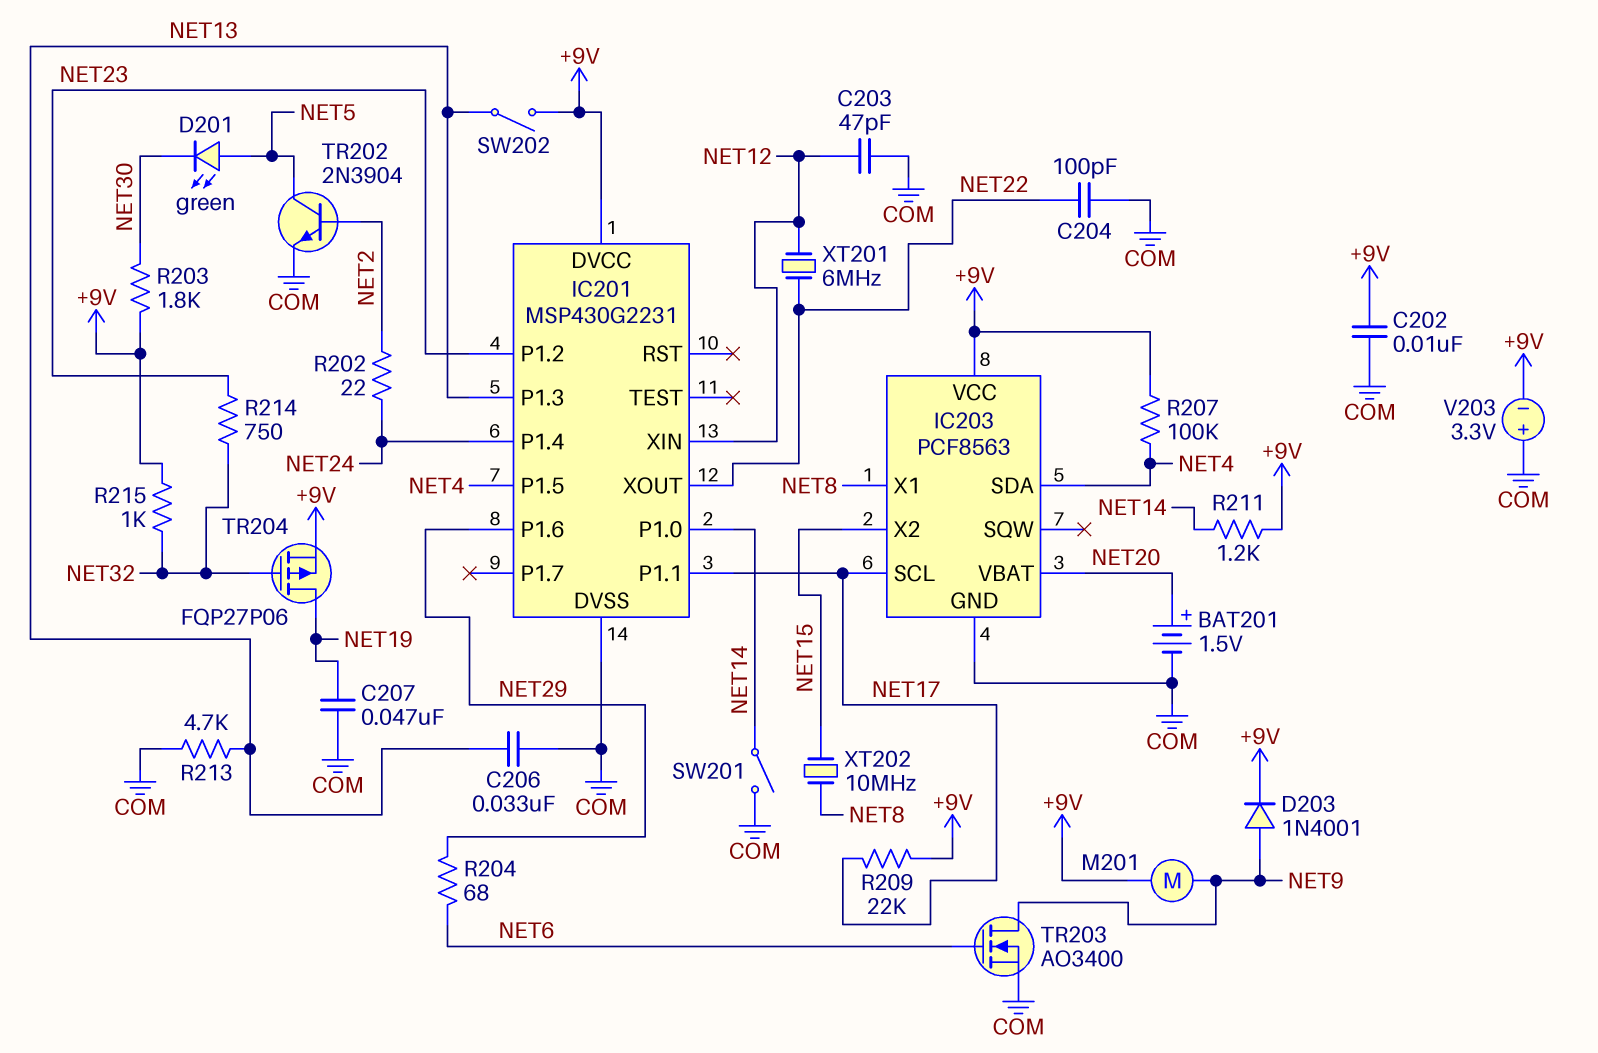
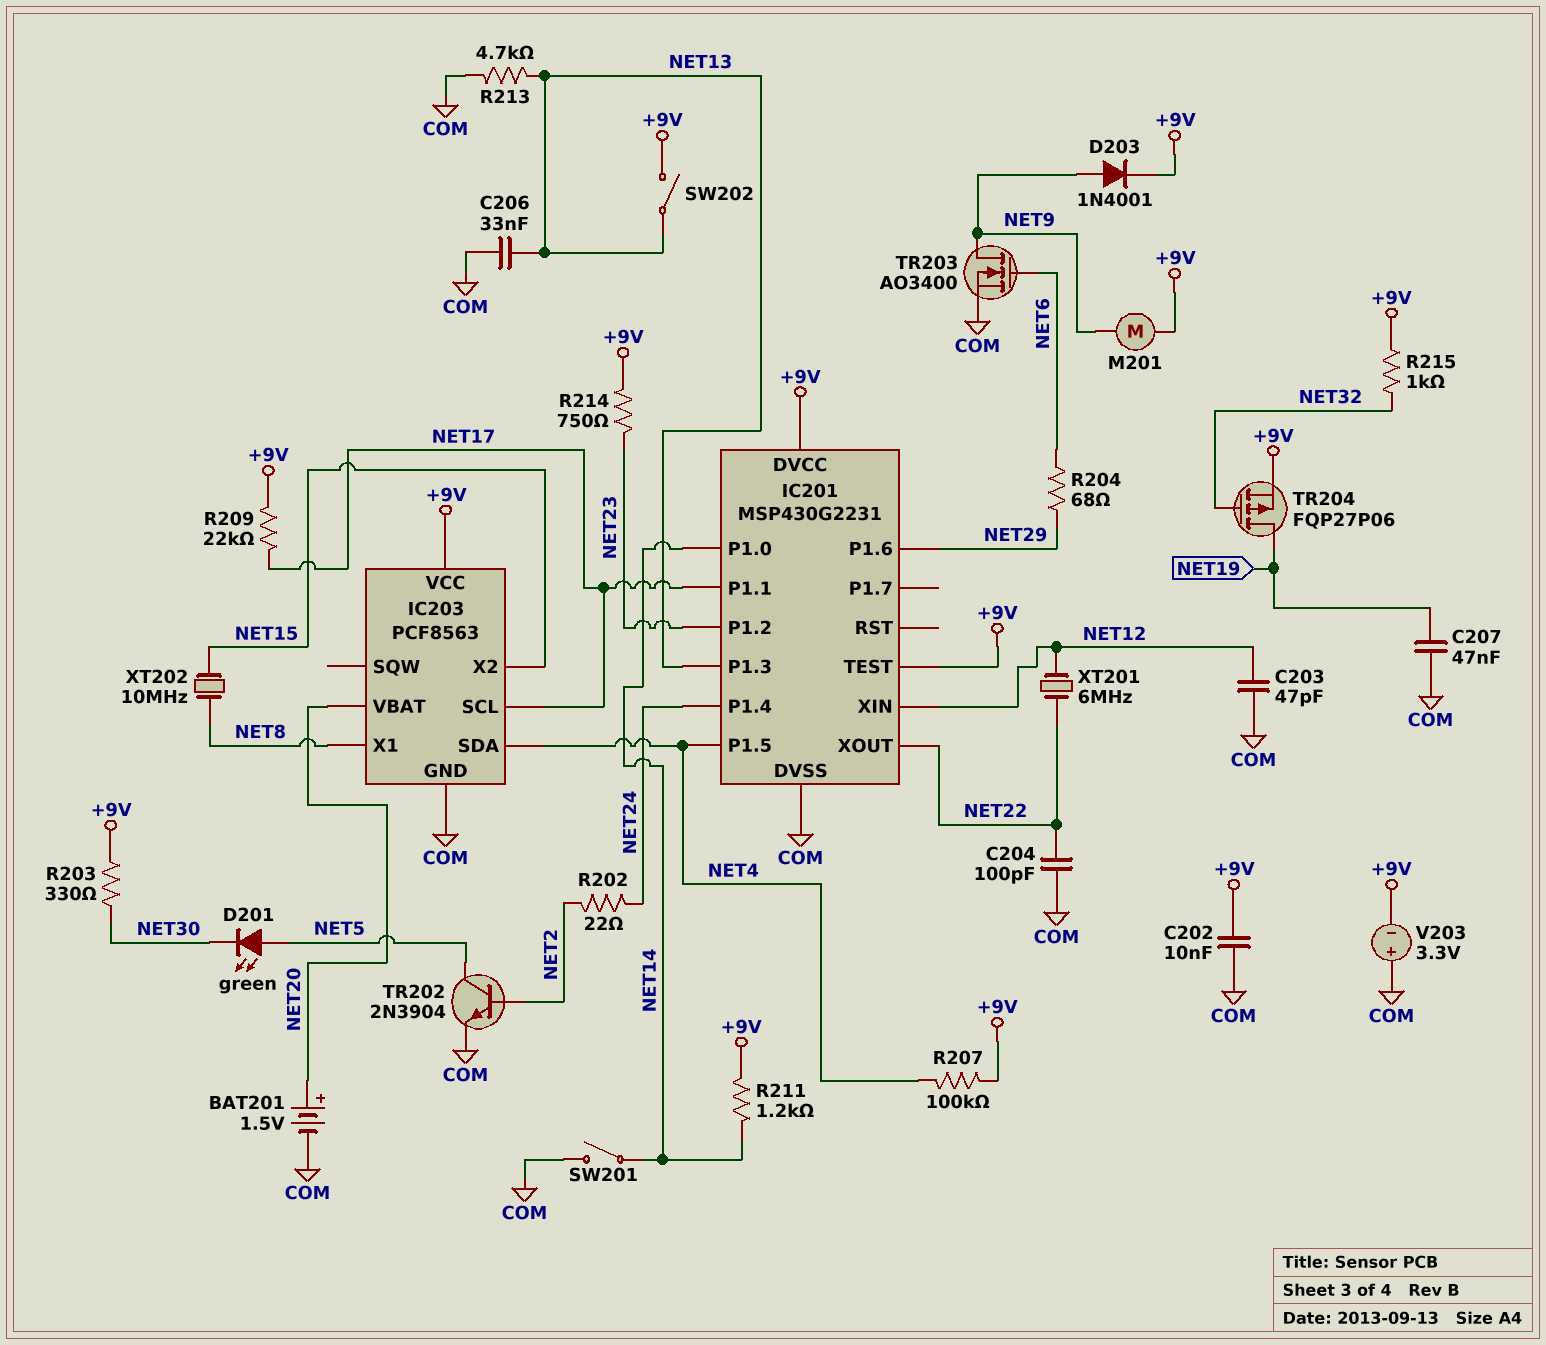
IC201 pin TEST: none -> +9V
R203: 1.8k (+9V, NET30) -> 330 (+9V, NET30)
R214: 750 (NET23, NET32) -> 750 (+9V, NET23)

